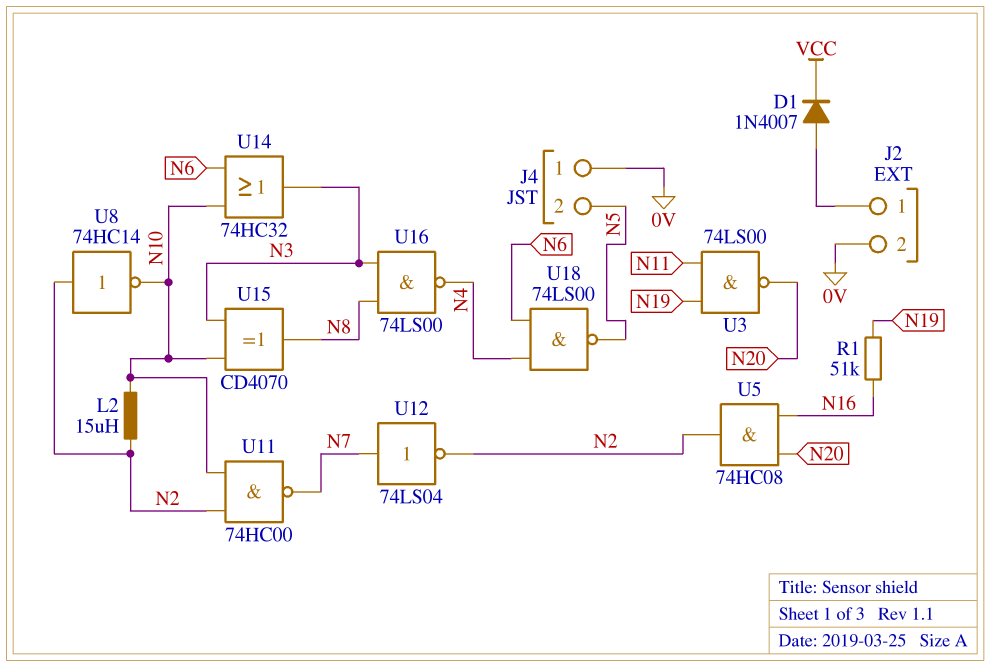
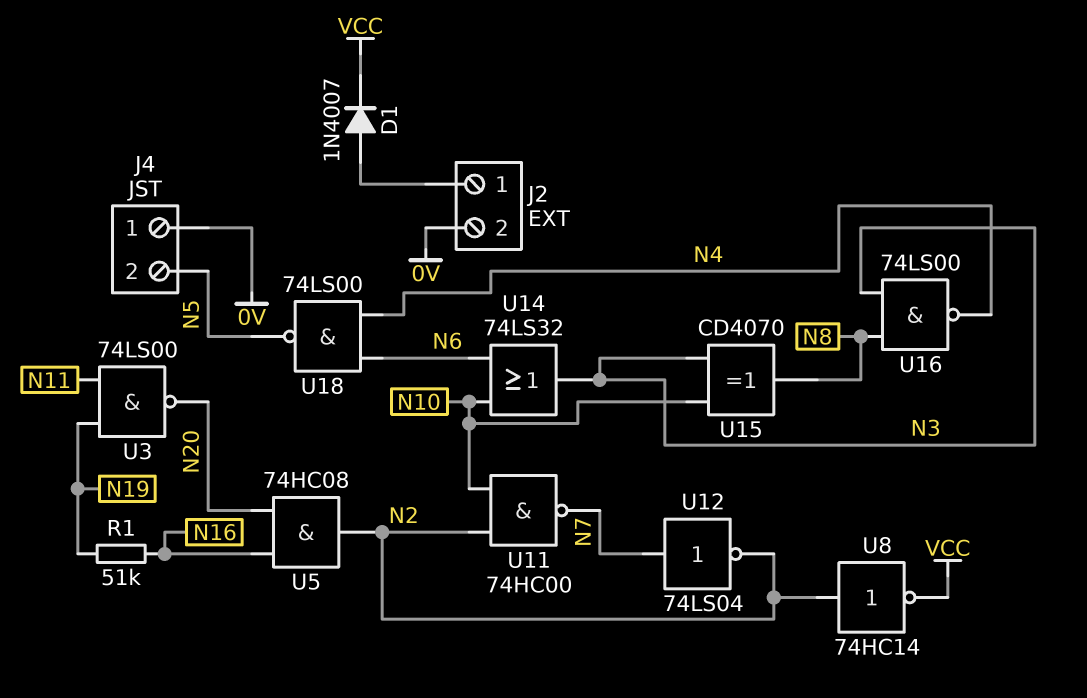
L2: 15uH (N2, N10) -> none
U8: NOT 74HC14 (in N2, out N10) -> NOT 74HC14 (in N2, out VCC)
U14: OR 74HC32 (in N6, in N10, out N3) -> OR 74LS32 (in N6, in N10, out N3)

